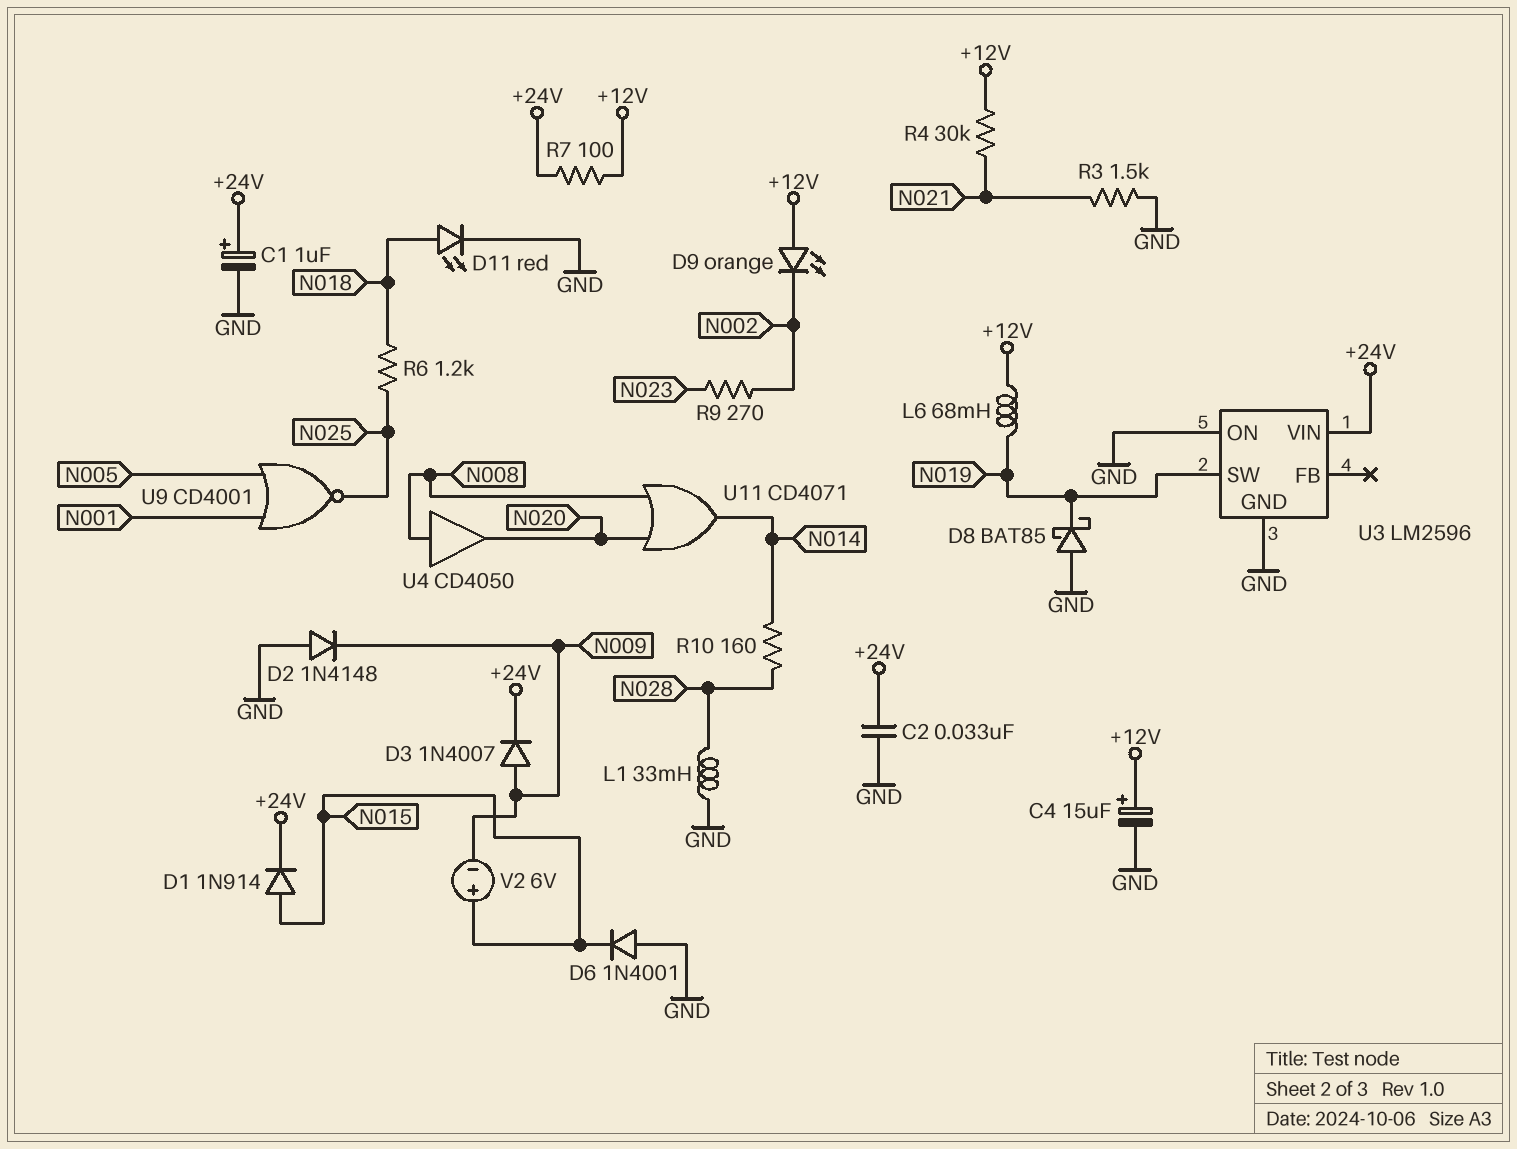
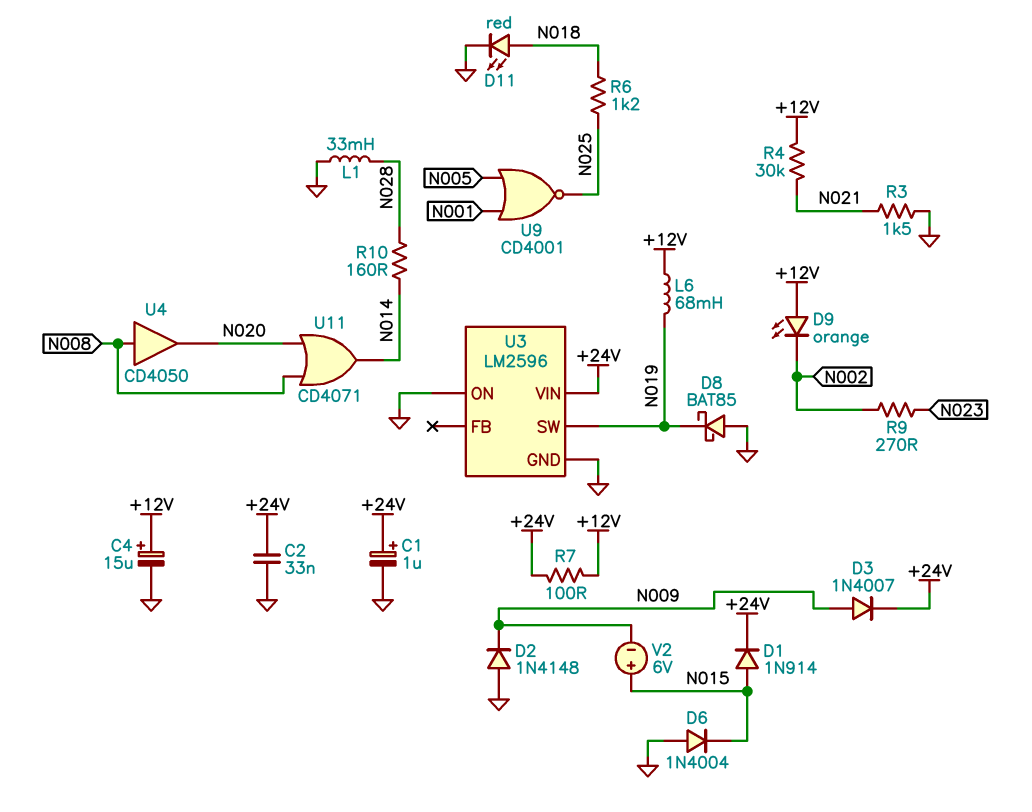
D6: diode 1N4001 (A GND, K N015) -> diode 1N4004 (A GND, K N015)

